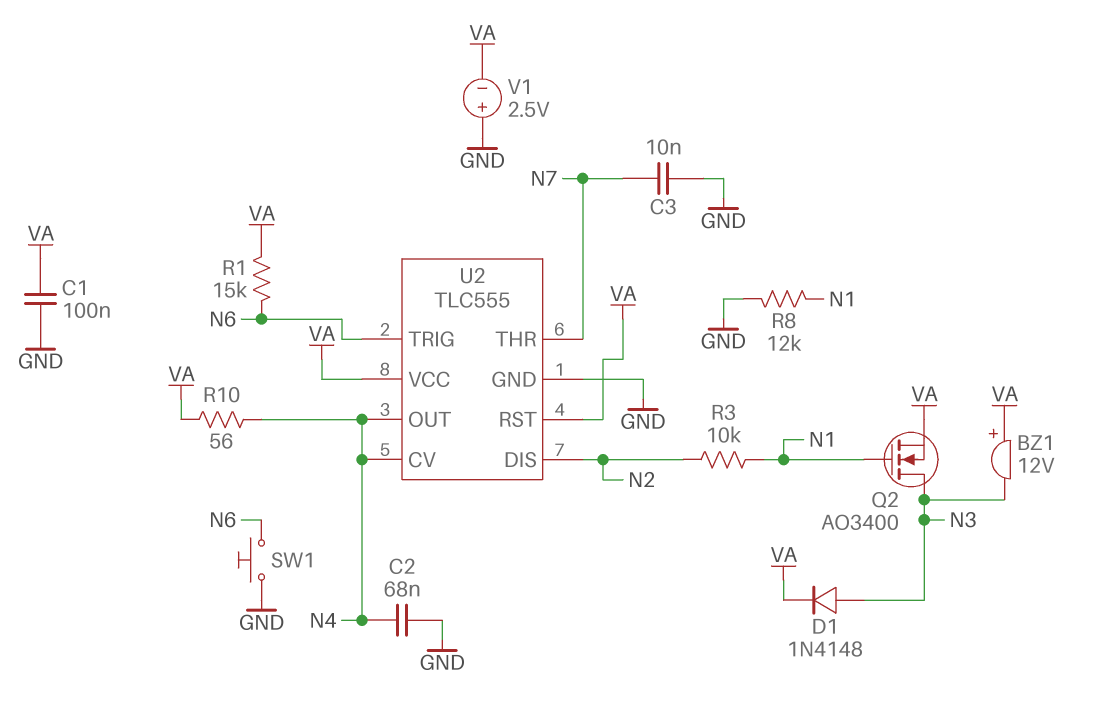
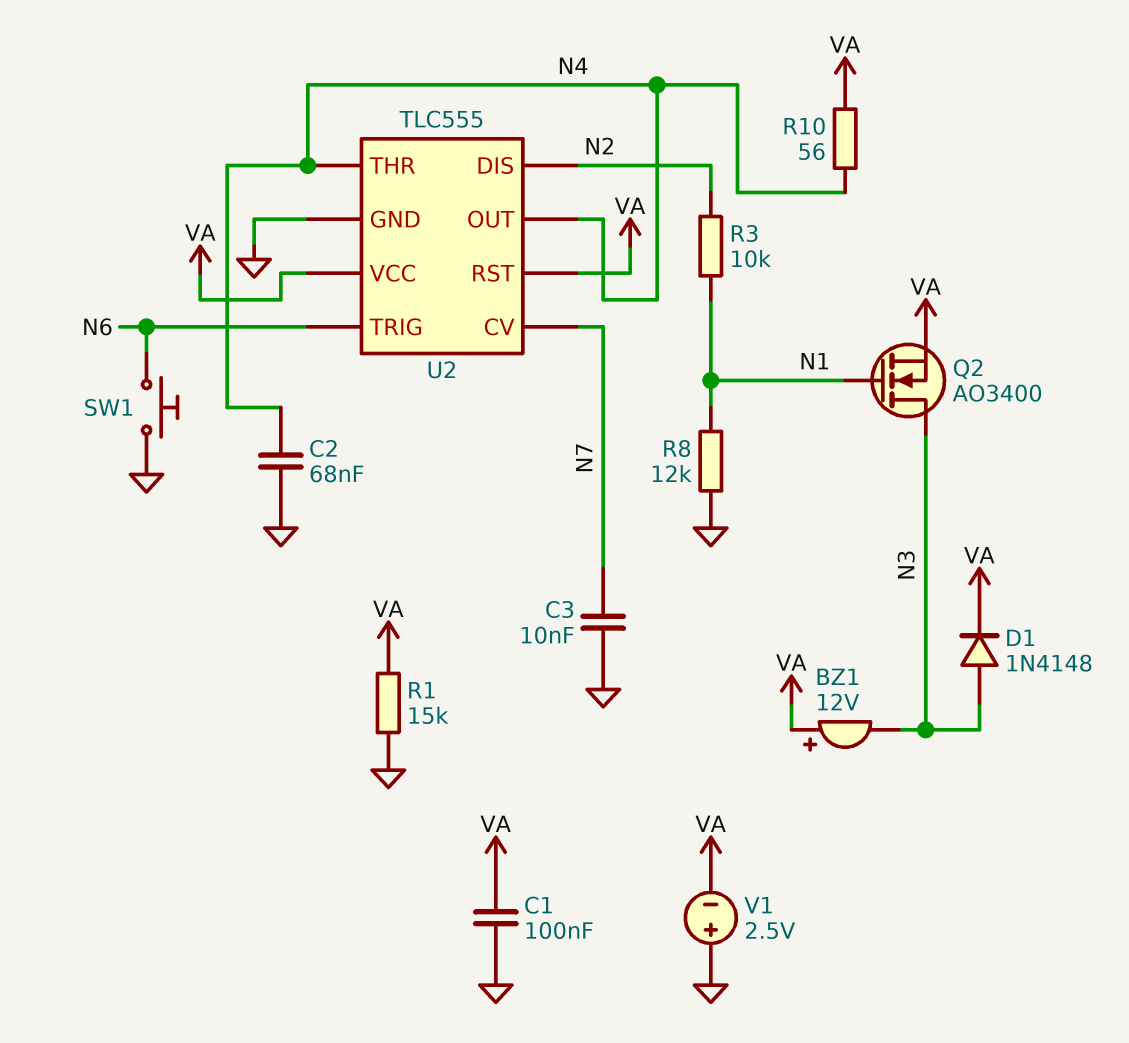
R1: 15k (N6, VA) -> 15k (GND, VA)
U2 pin CV: N4 -> N7
U2 pin THR: N7 -> N4

